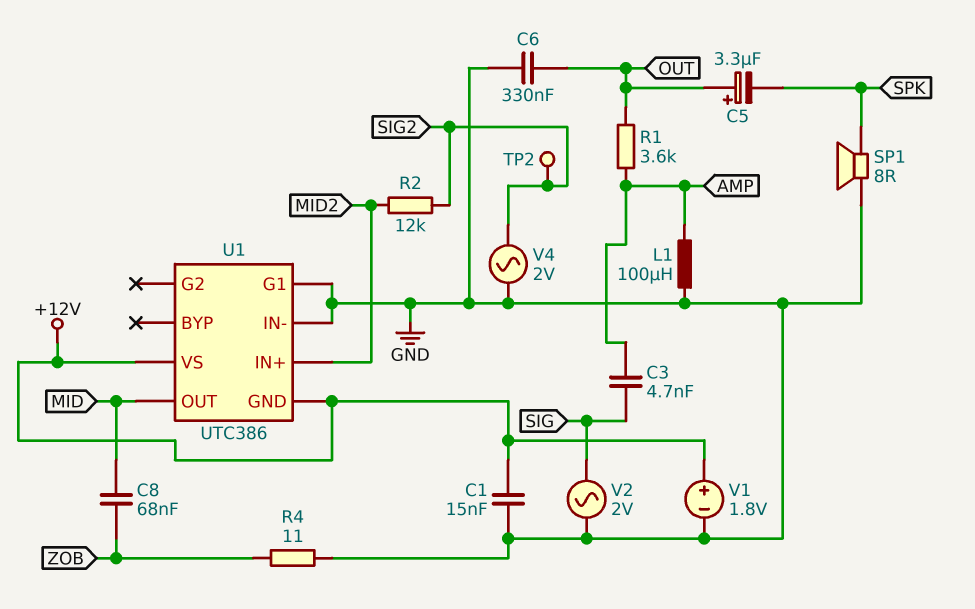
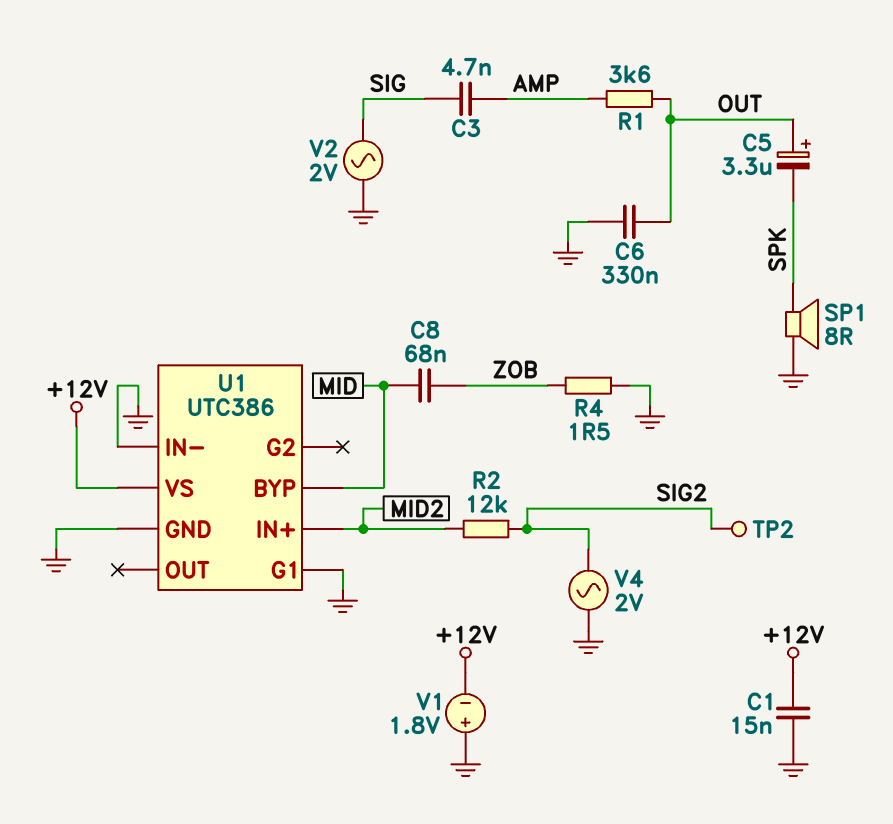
L1: 100uH (AMP, GND) -> none
R4: 11 (GND, ZOB) -> 1.5 (GND, ZOB)
U1 pin BYP: none -> MID
U1 pin GND: +12V -> GND
U1 pin OUT: MID -> none
V1: 1.8V (plus +12V, minus GND) -> 1.8V (plus GND, minus +12V)

